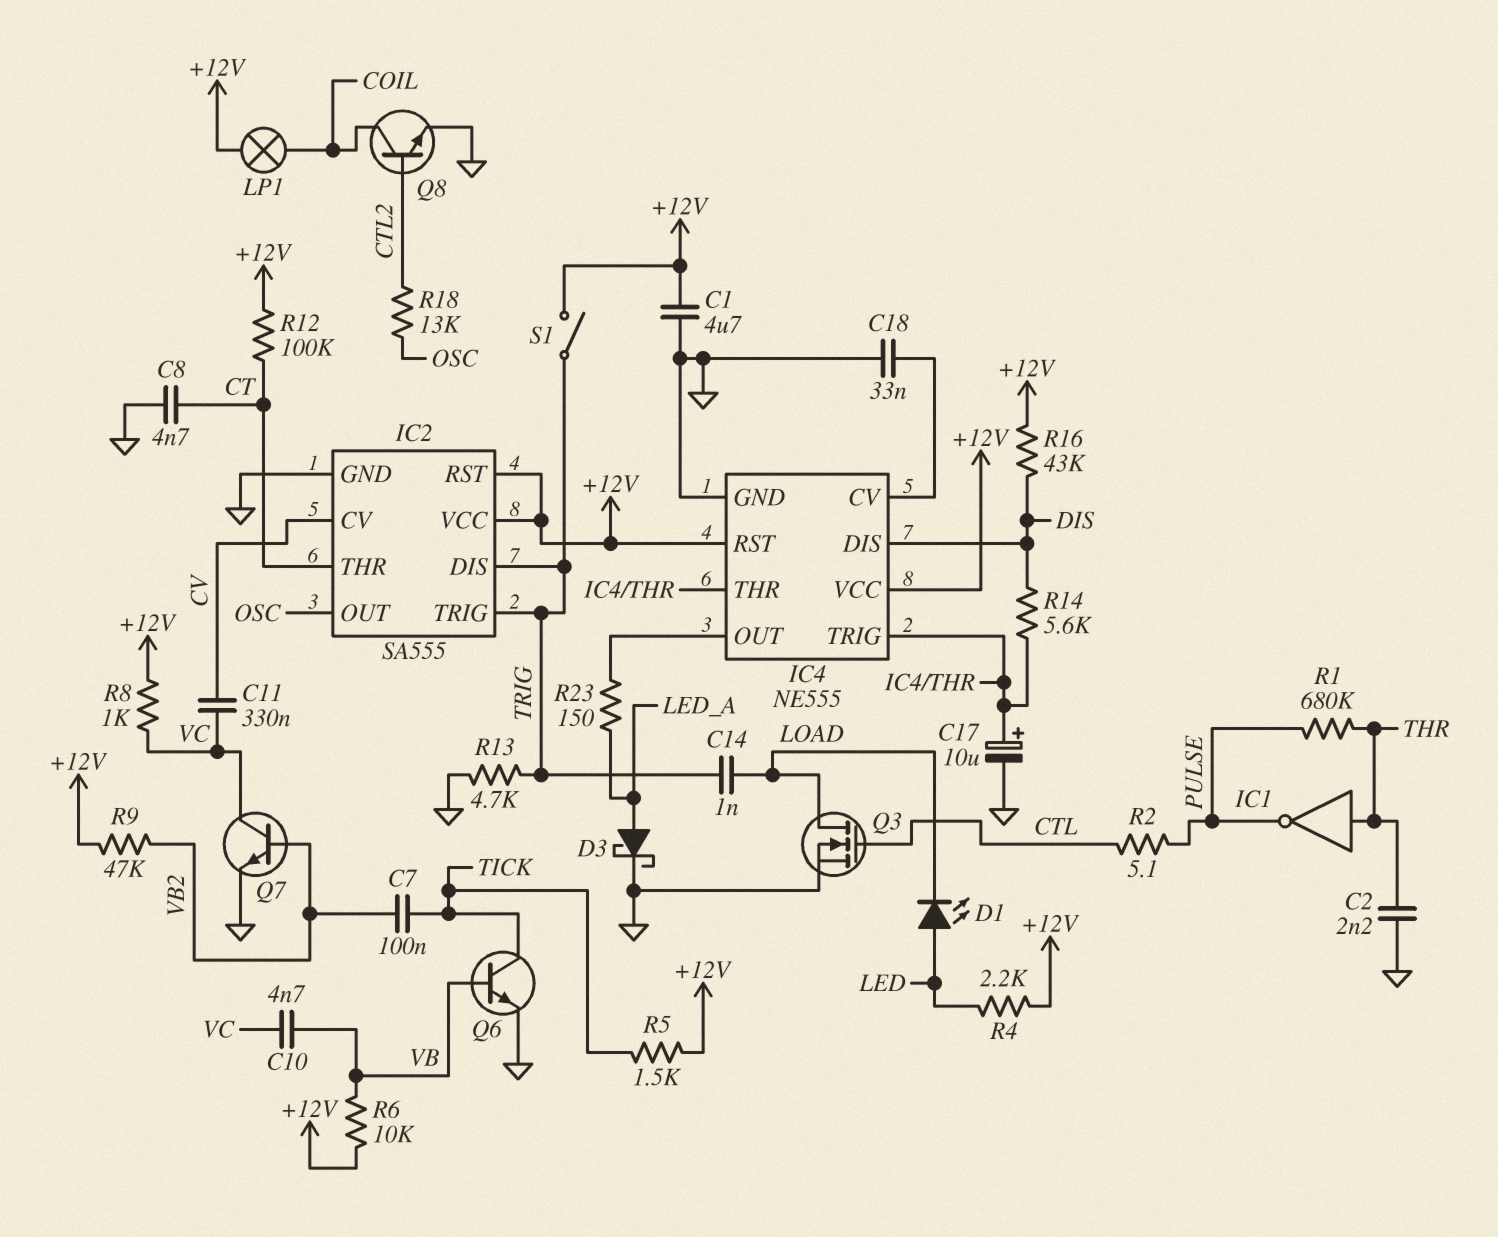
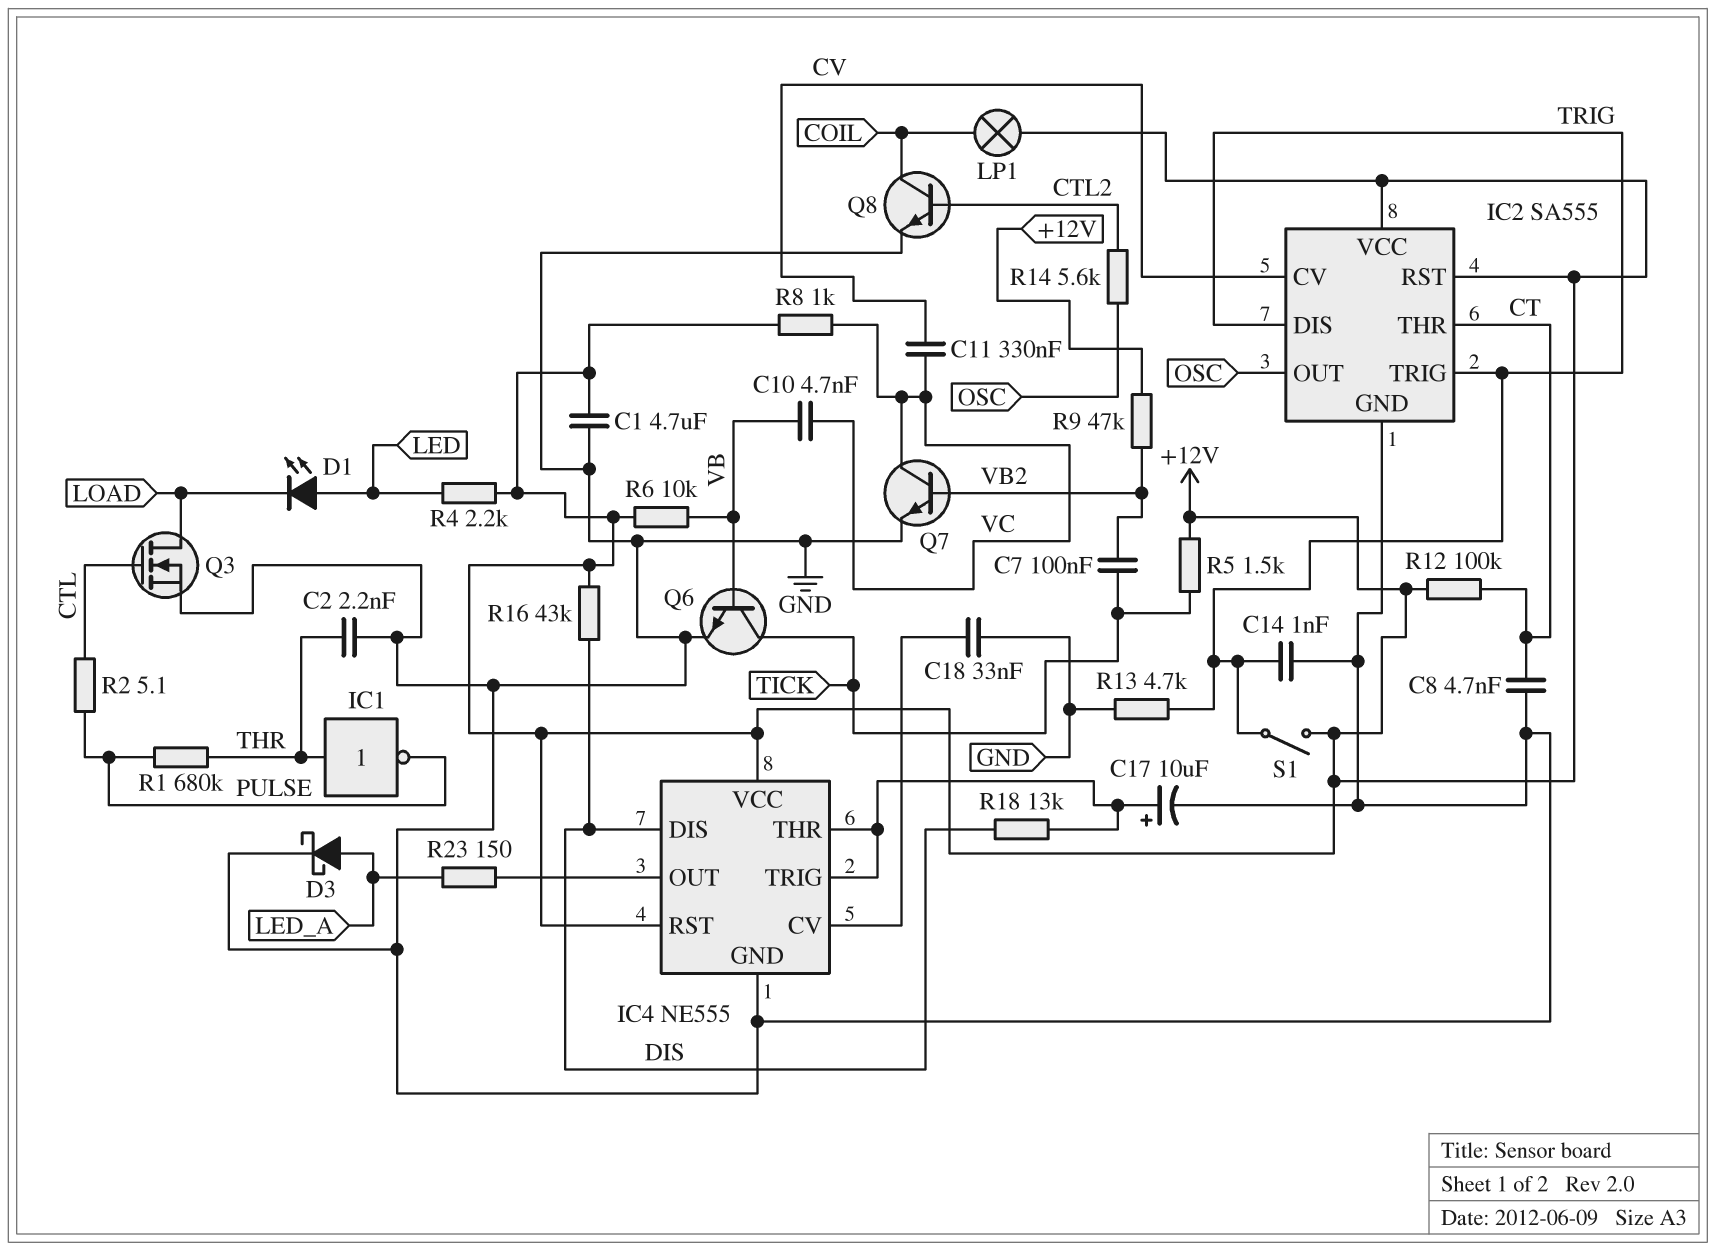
C14: 1nF (LOAD, TRIG) -> 1nF (GND, TRIG)
R14: 5.6k (DIS, IC4/THR) -> 5.6k (CTL2, OSC)
R18: 13k (CTL2, OSC) -> 13k (DIS, IC4/THR)

